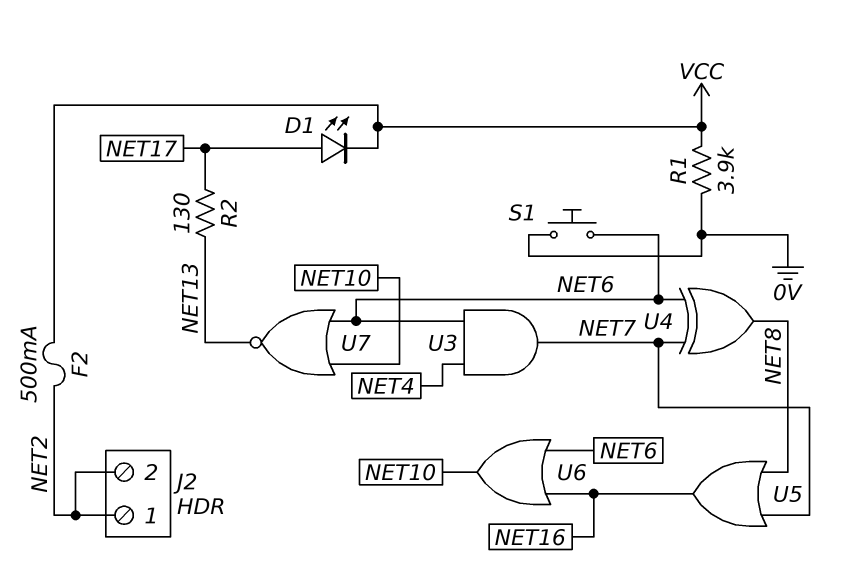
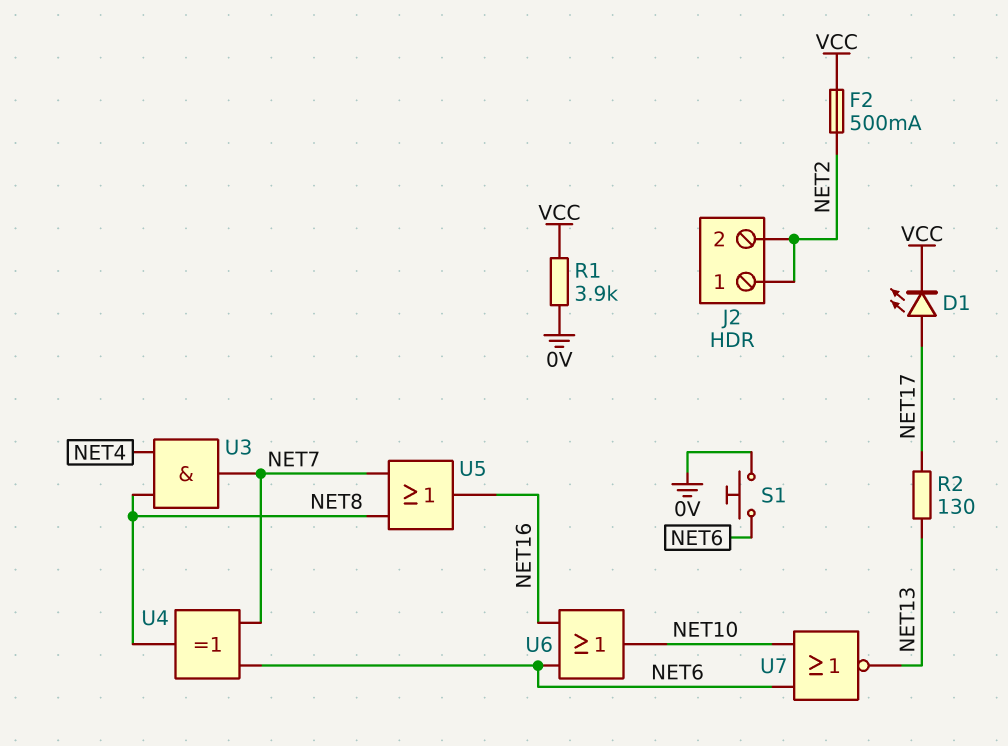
U3: AND (in NET4, in NET6, out NET7) -> AND (in NET4, in NET8, out NET7)

